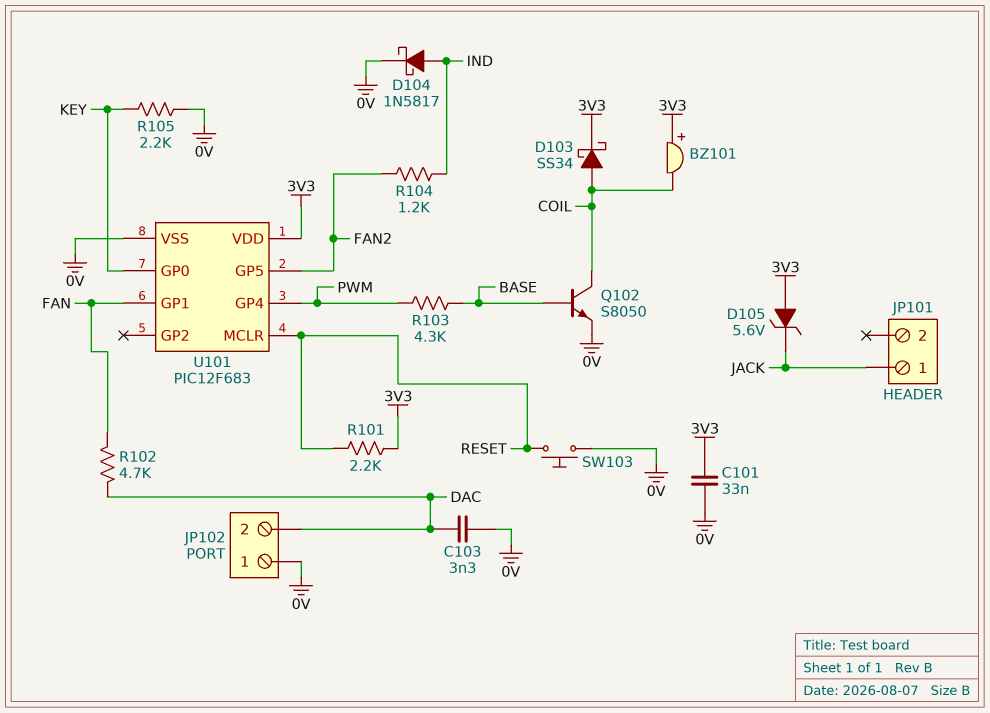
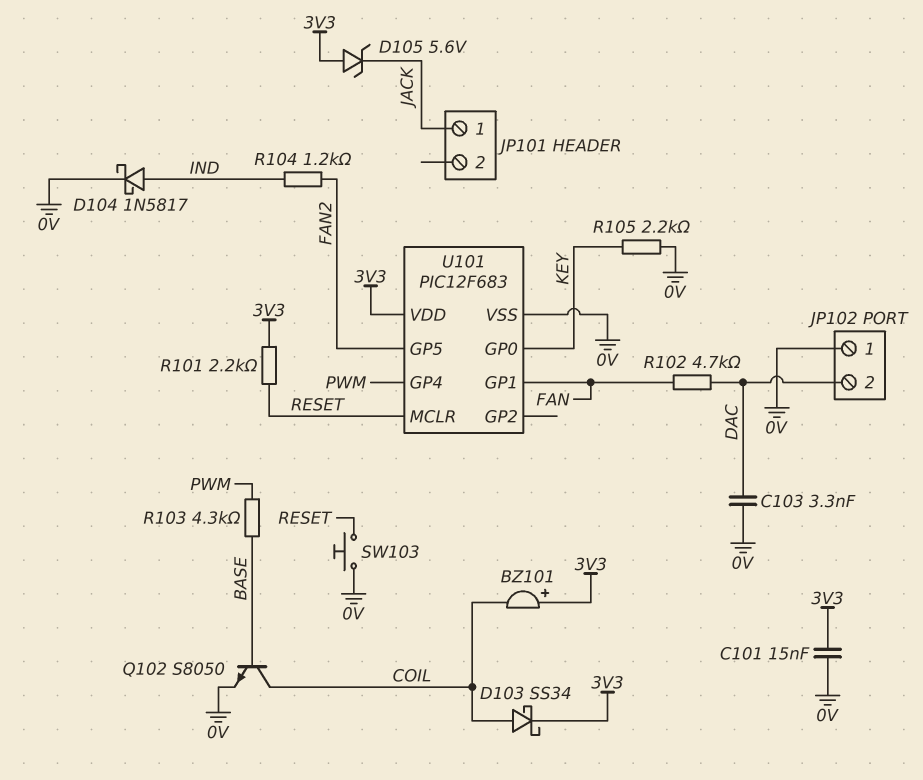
C101: 33nF (0V, 3V3) -> 15nF (0V, 3V3)

